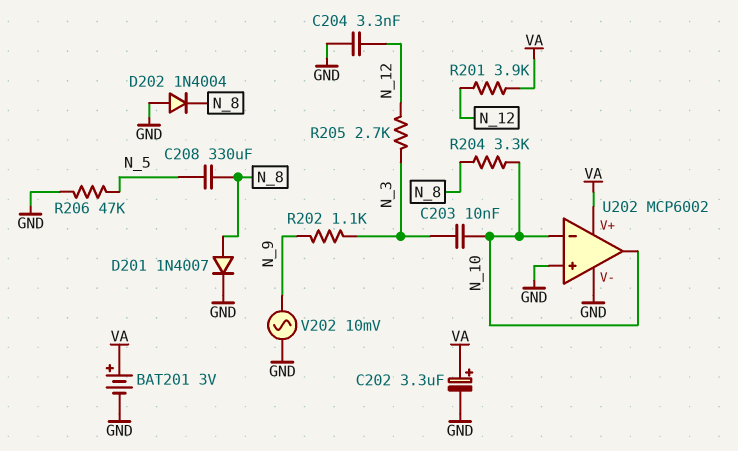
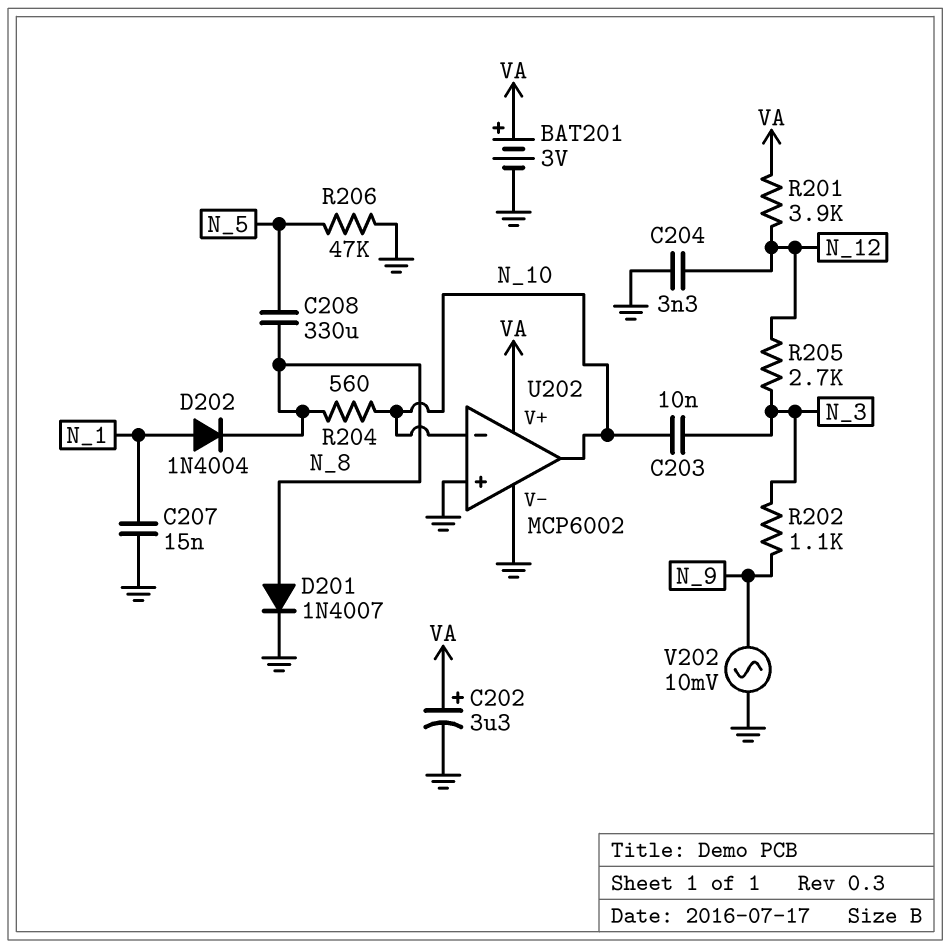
C207: none -> 15nF (GND, N_1)
D202: diode 1N4004 (A GND, K N_8) -> diode 1N4004 (A N_1, K N_8)
R204: 3.3k (N_8, N_10) -> 560 (N_8, N_10)

